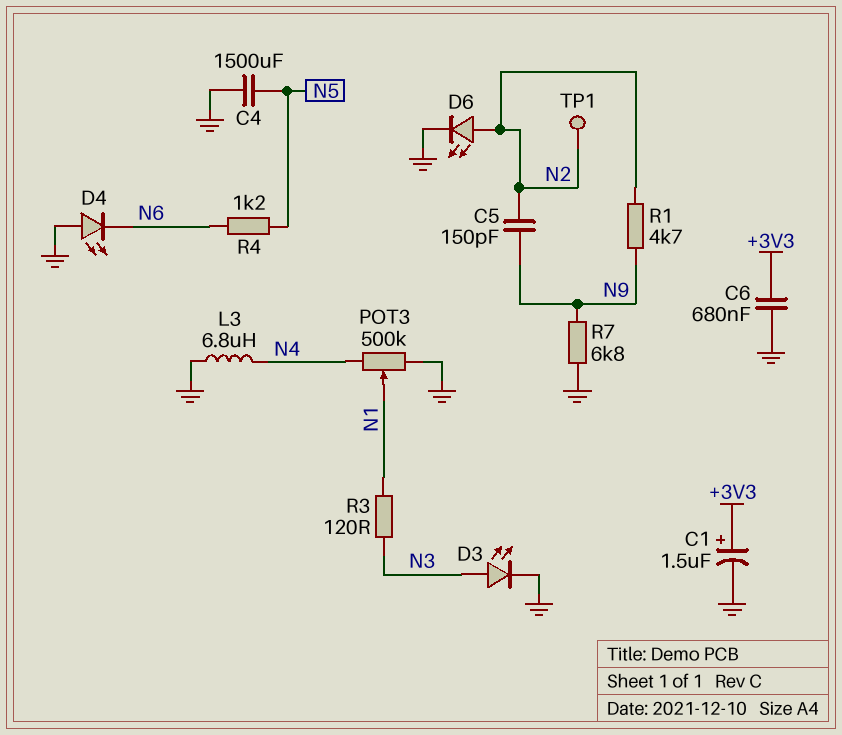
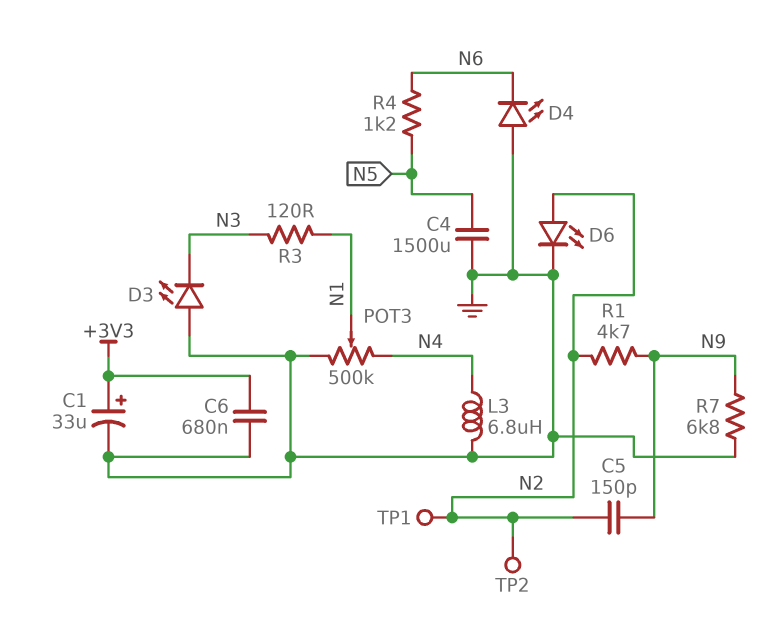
C1: 1.5uF (plus +3V3, minus GND) -> 33uF (plus +3V3, minus GND)
D3: LED (A N3, K GND) -> LED (A GND, K N3)
TP2: none -> test point (N2)

